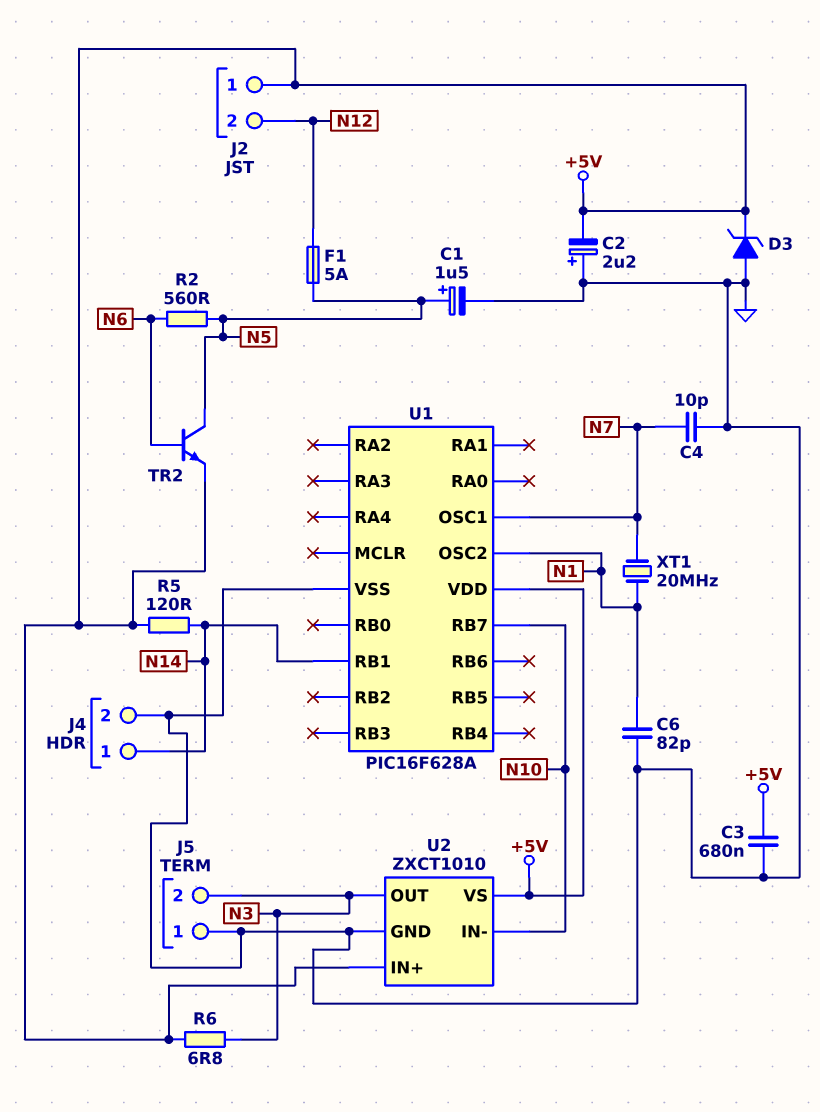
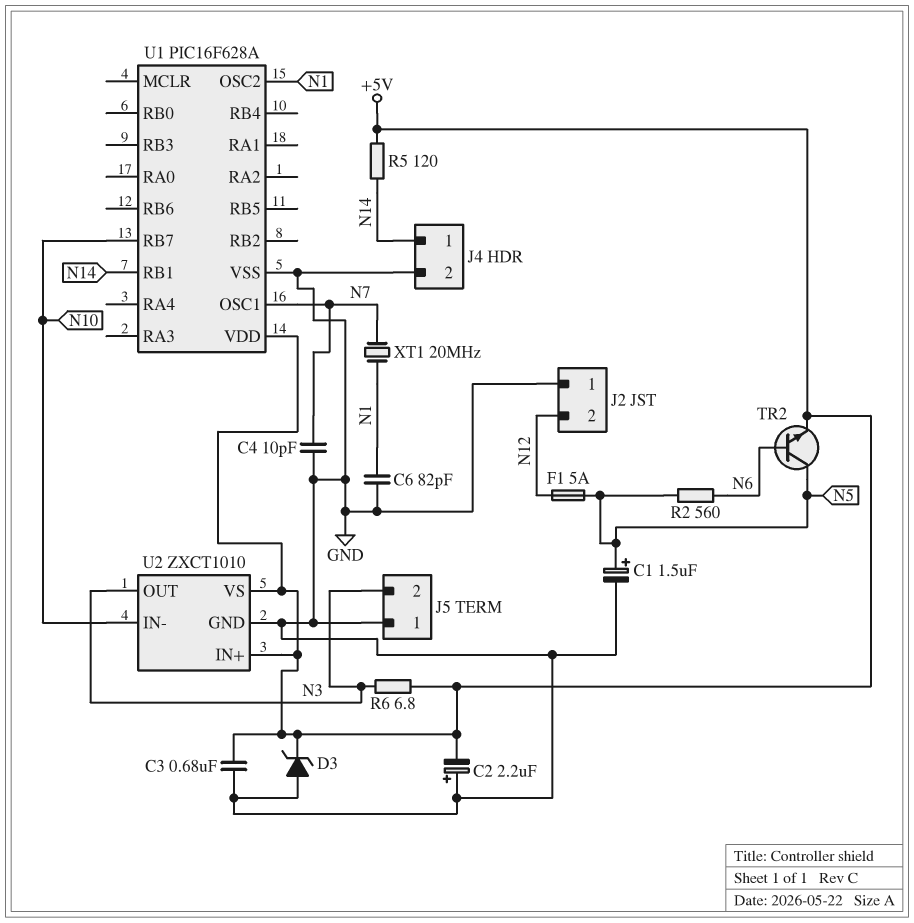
J2 pin 1: +5V -> GND

